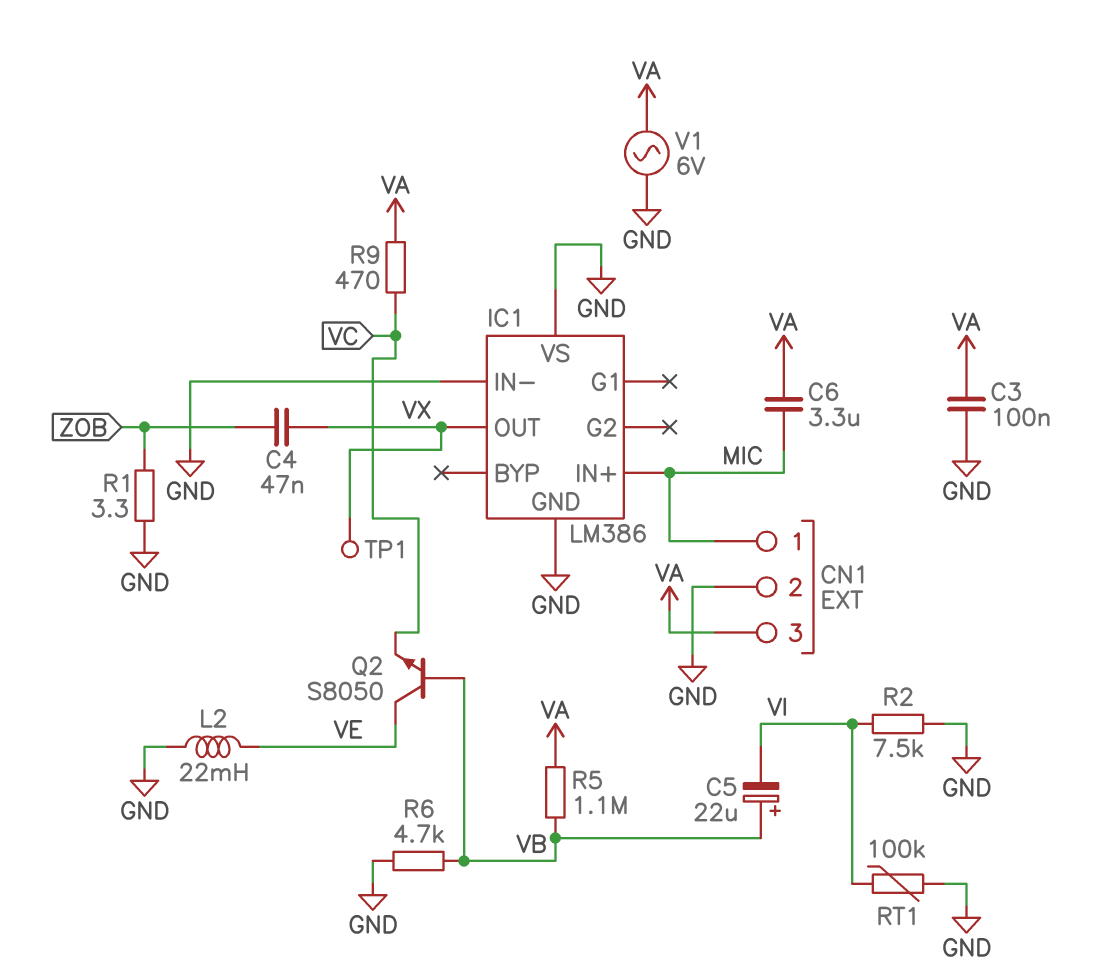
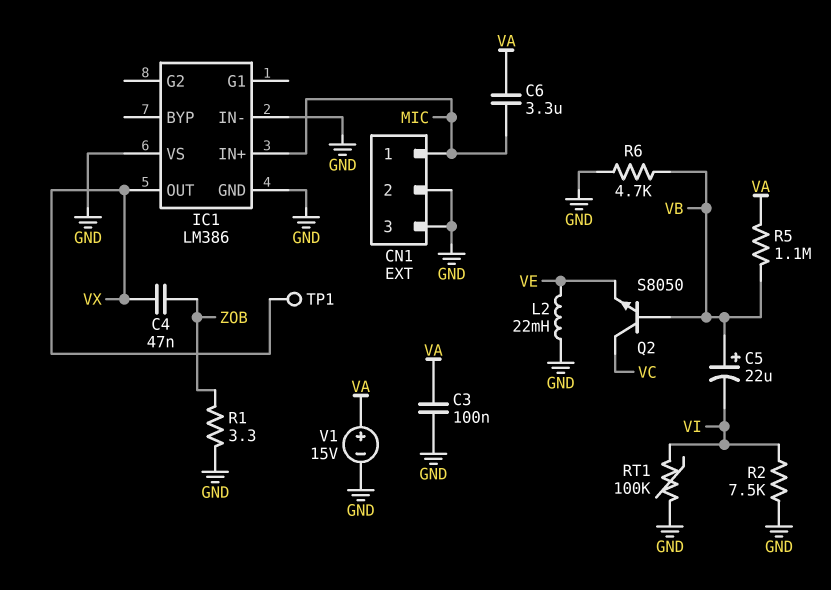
CN1 pin 3: VA -> GND
Q2: NPN S8050 (B VB, C VE, E VC) -> NPN S8050 (B VB, C VC, E VE)
R9: 470 (VA, VC) -> none
V1: AC 6V (GND, VA) -> 15V (plus VA, minus GND)

